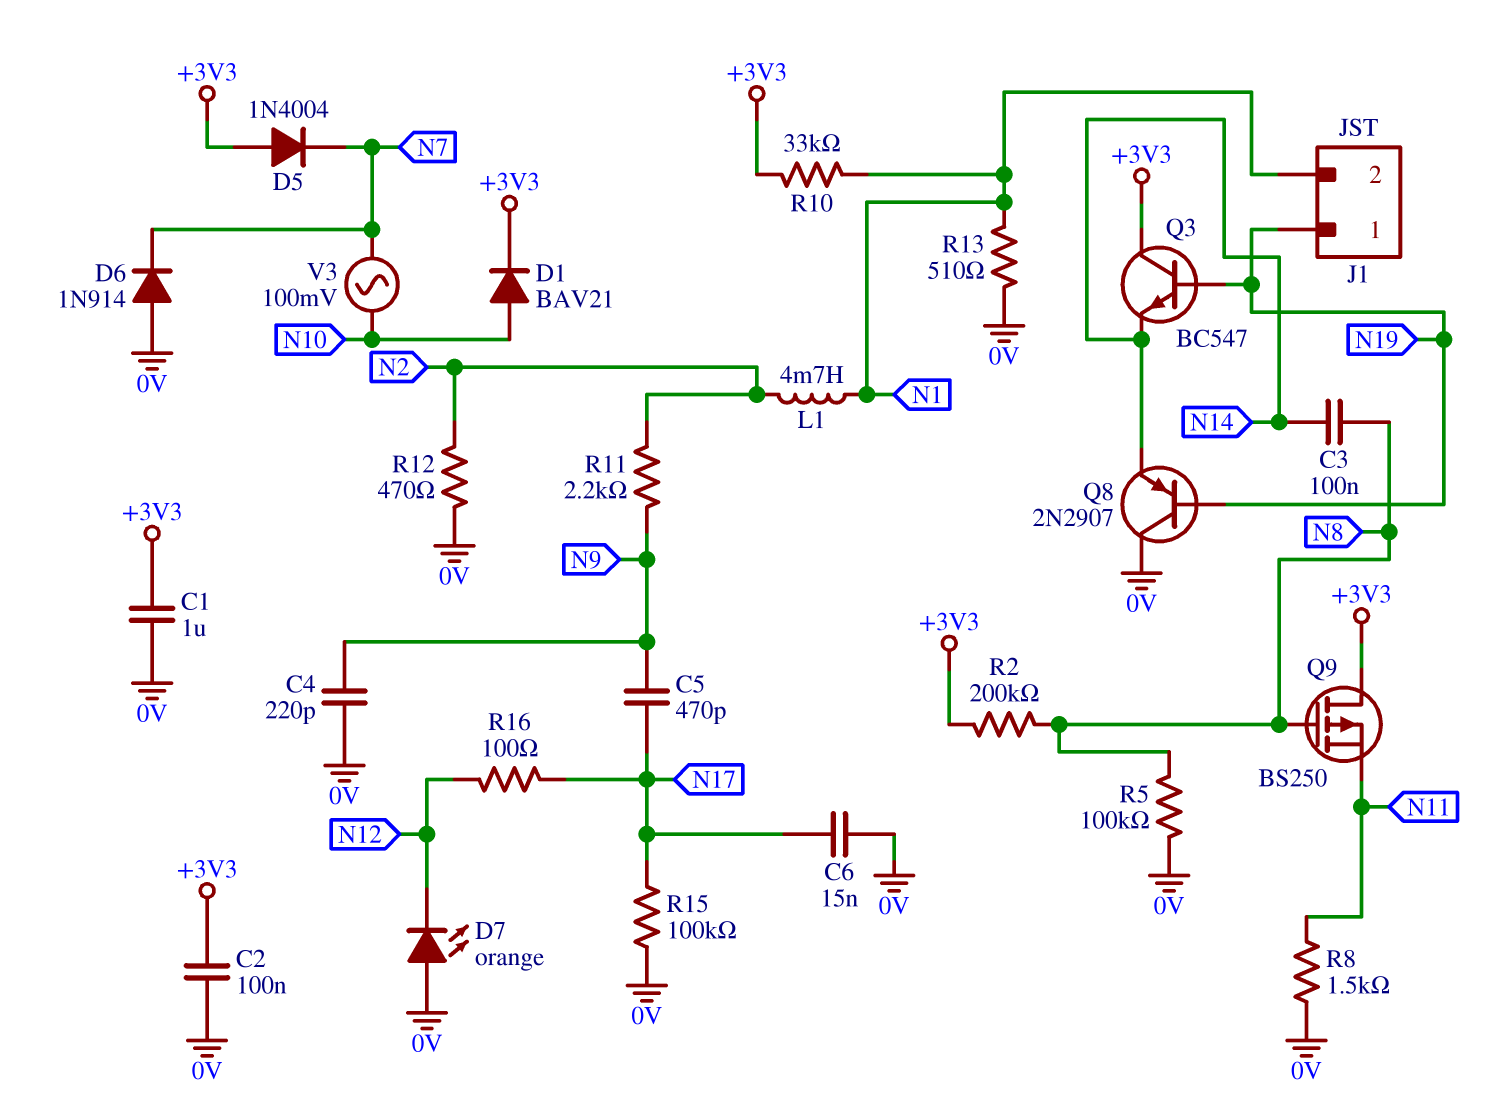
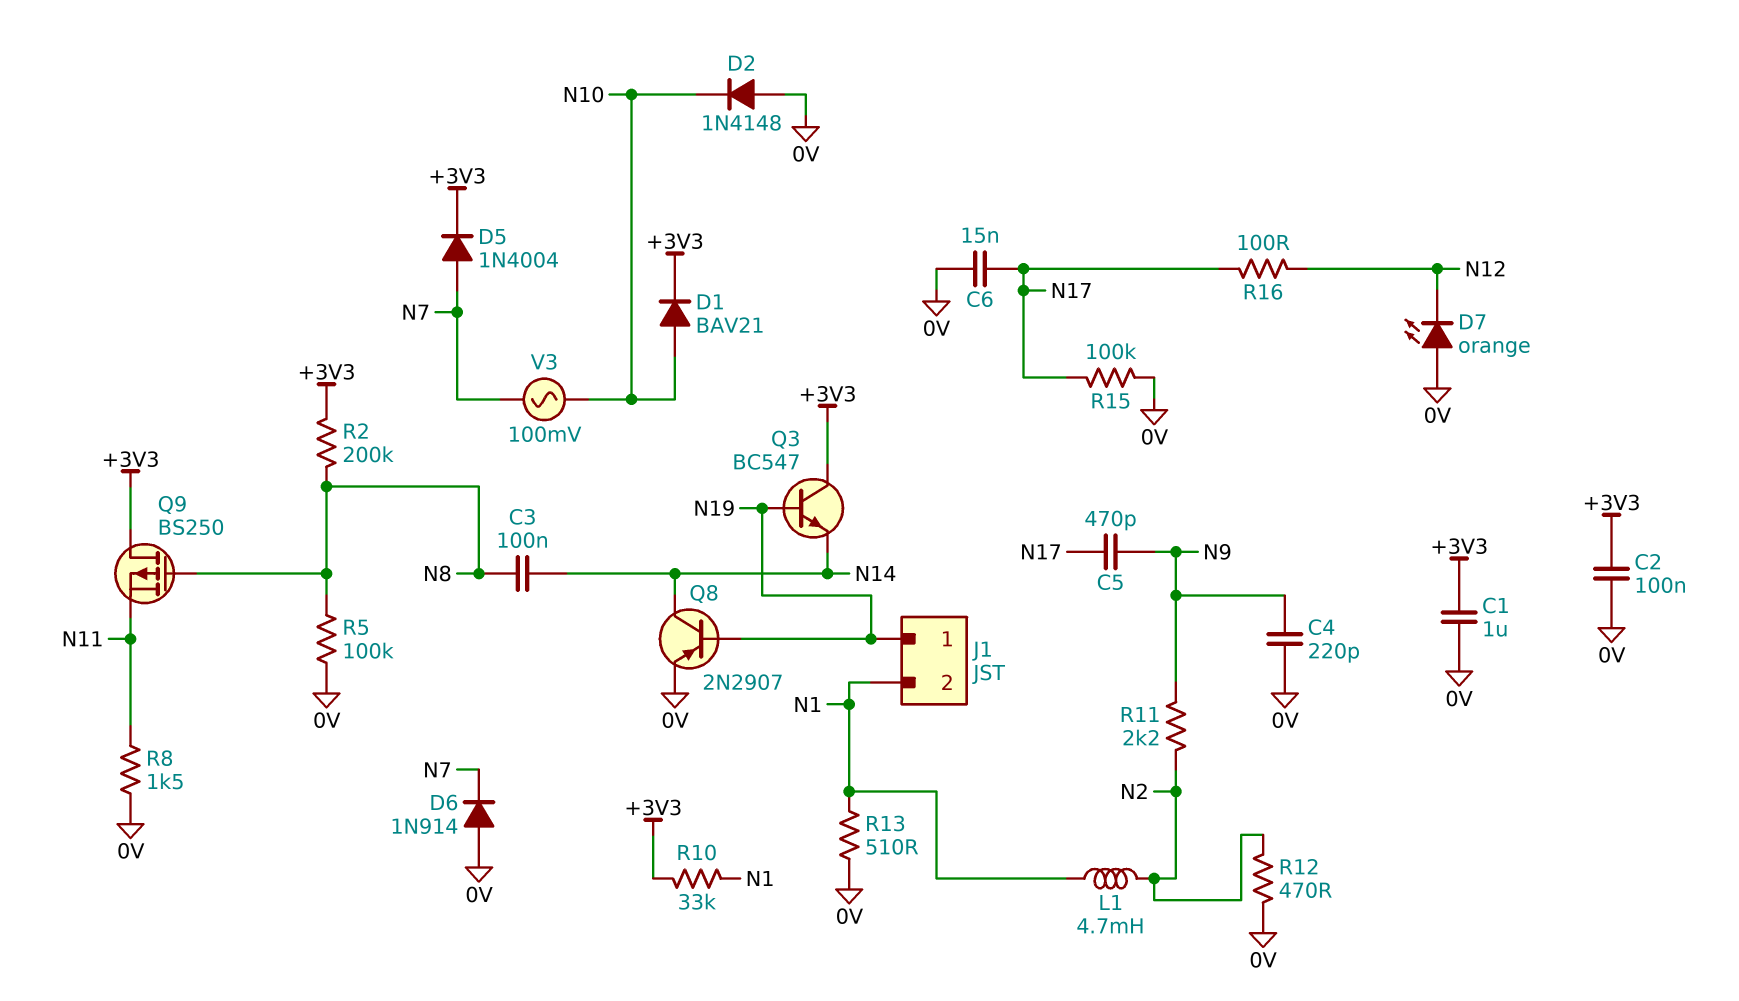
D2: none -> diode 1N4148 (A 0V, K N10)
D5: diode 1N4004 (A +3V3, K N7) -> diode 1N4004 (A N7, K +3V3)
Q8: PNP 2N2907 (B N19, C 0V, E N14) -> PNP 2N2907 (B N19, C N14, E 0V)

